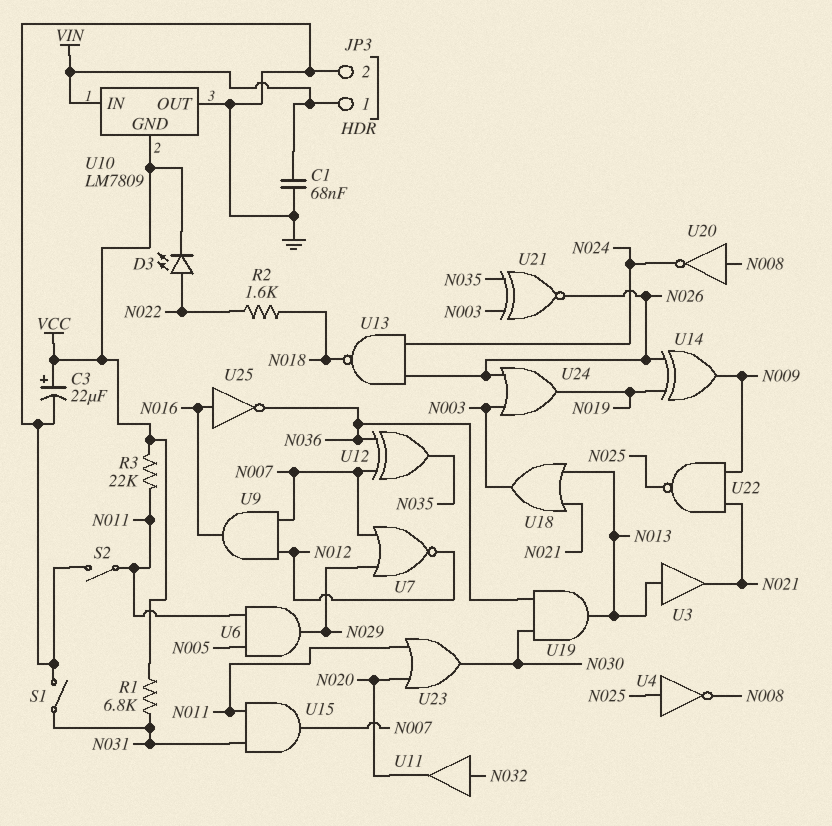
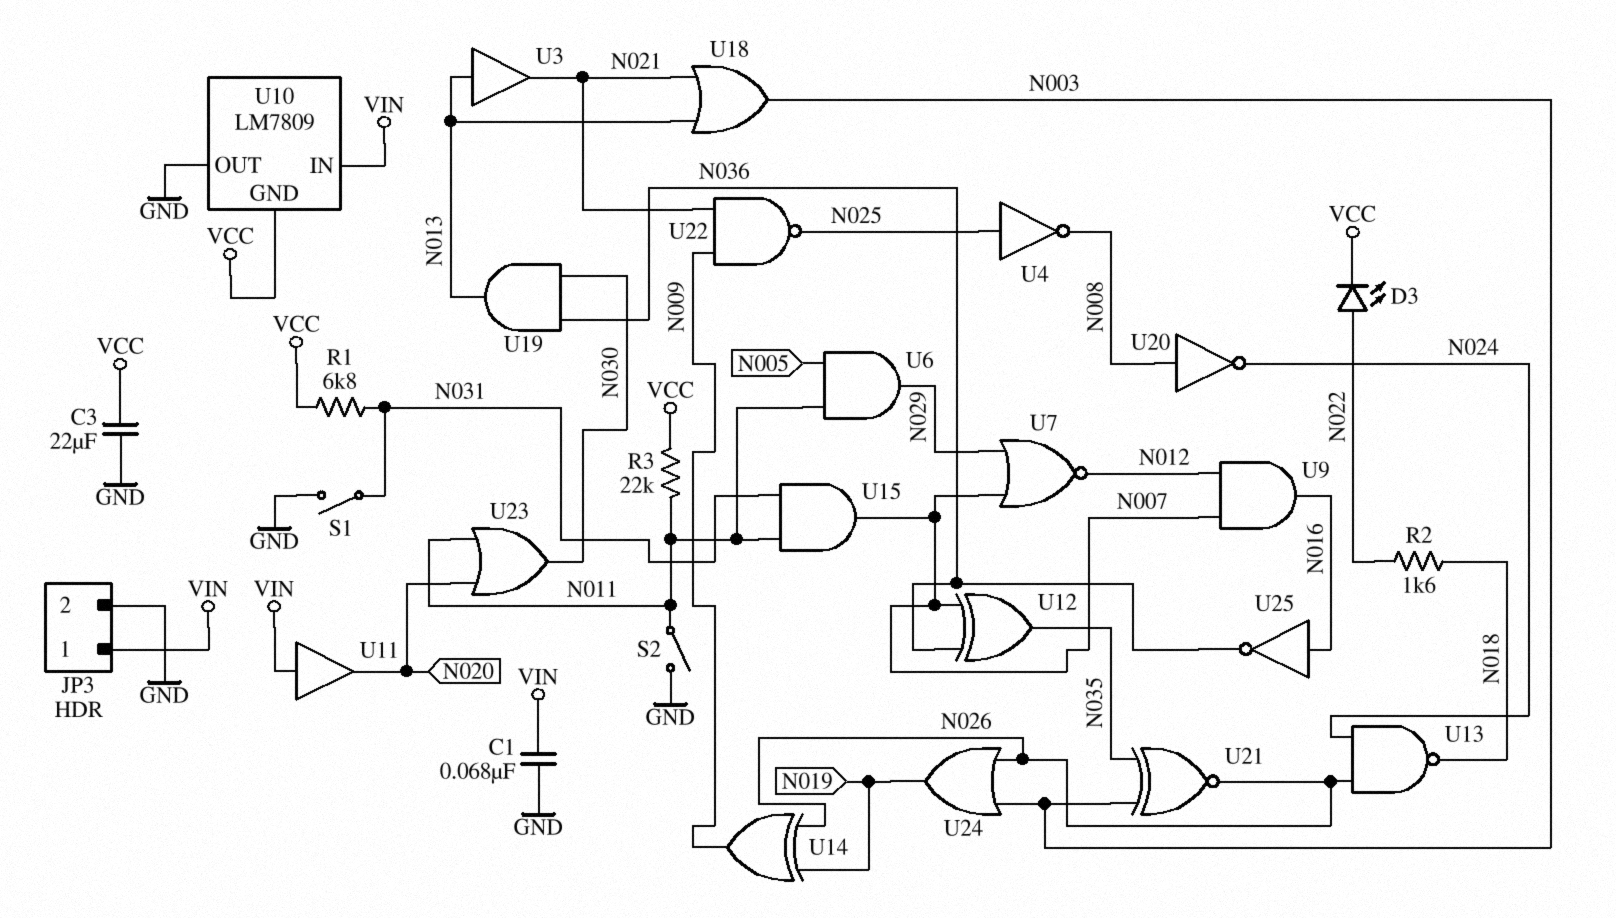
C3: 22uF (plus VCC, minus GND) -> 22uF (GND, VCC)
U11: buffer (in N032, out N020) -> buffer (in VIN, out N020)

